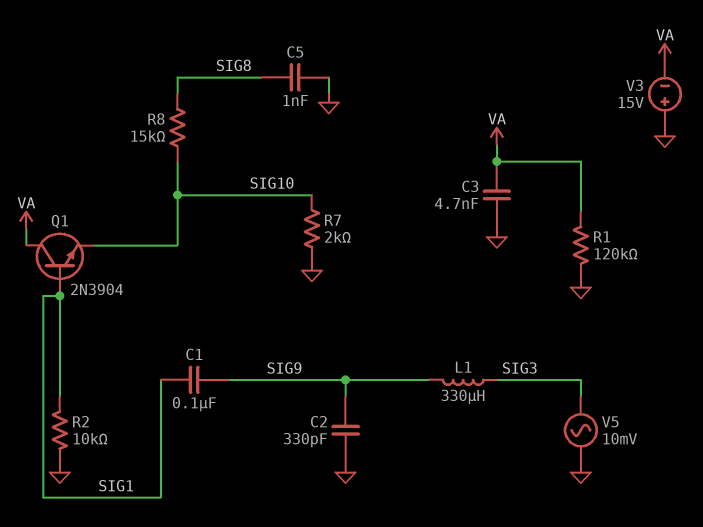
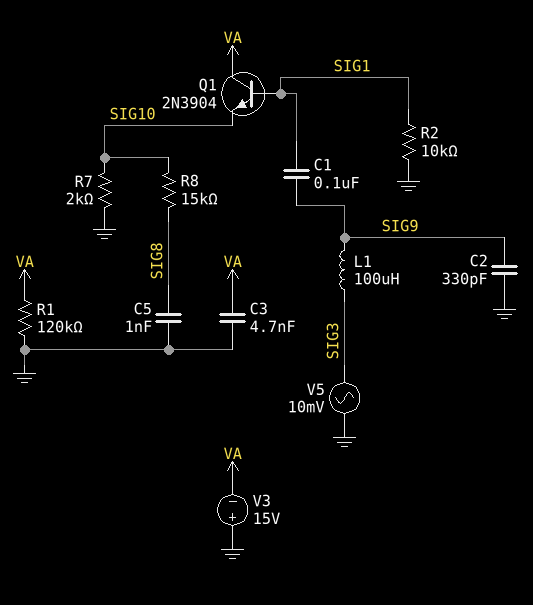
L1: 330uH (SIG3, SIG9) -> 100uH (SIG3, SIG9)

